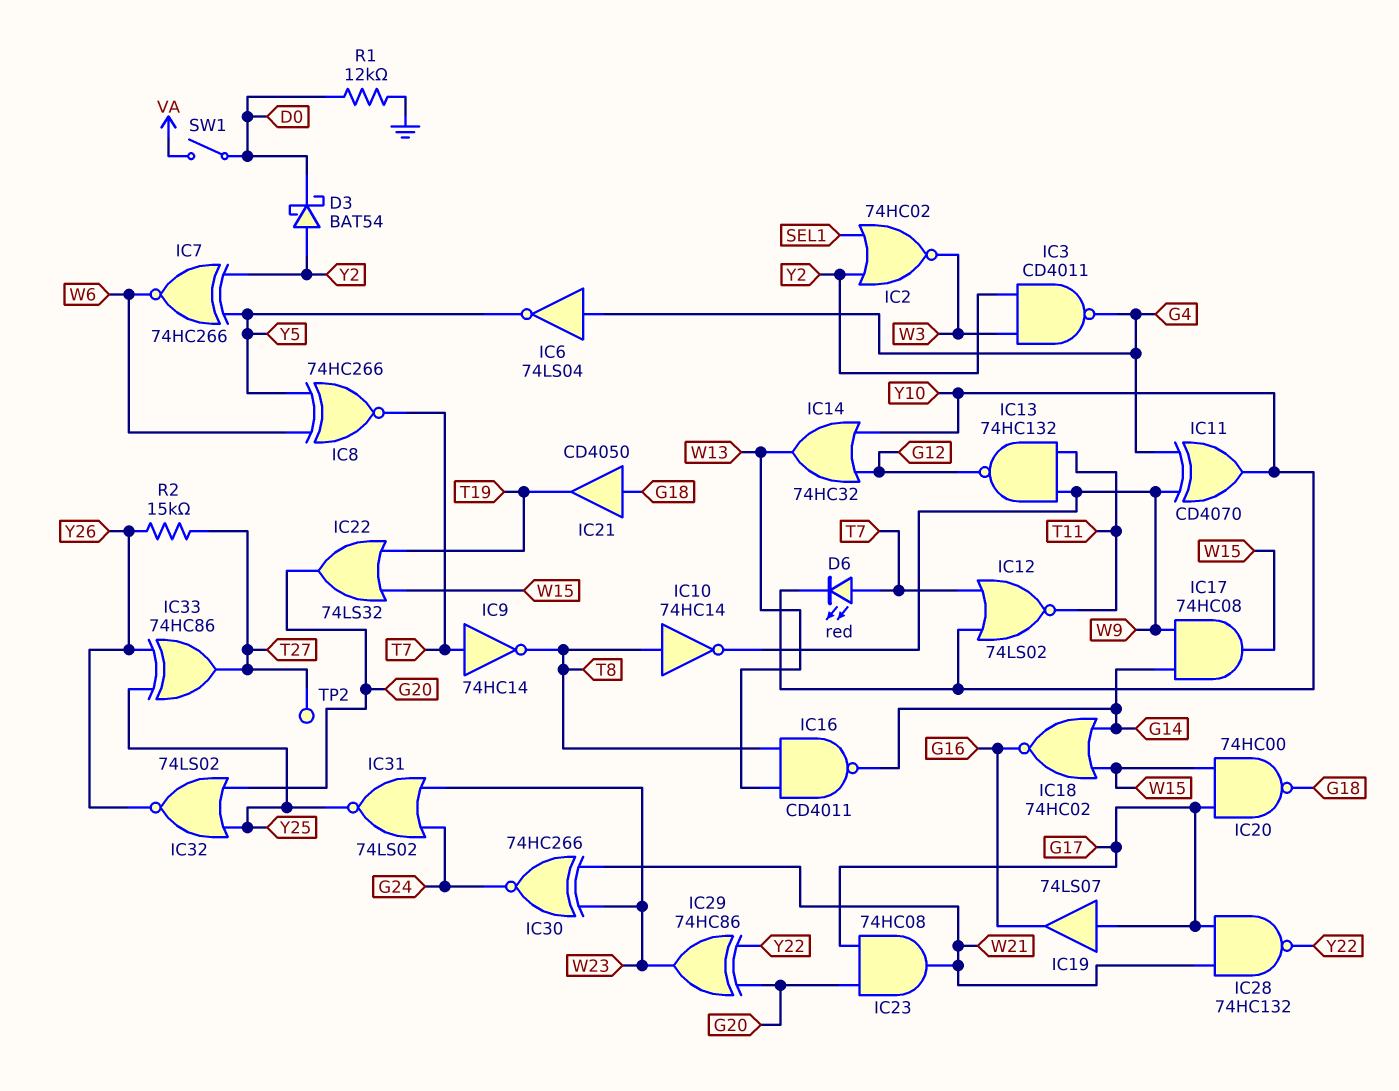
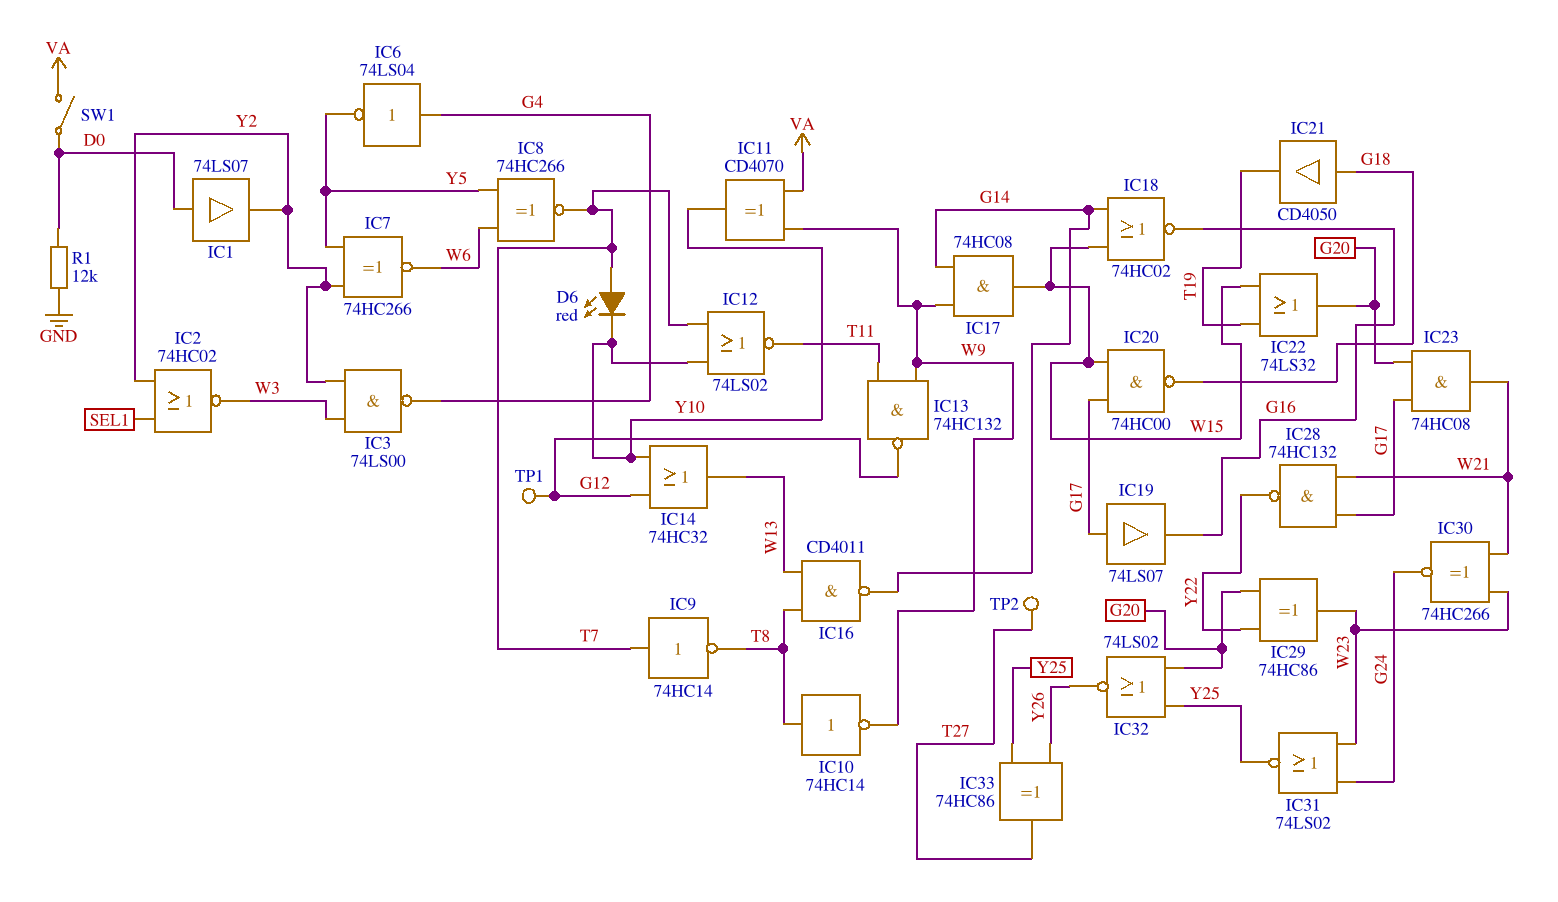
D3: schottky BAT54 (A Y2, K D0) -> none
IC1: none -> buffer 74LS07 (in D0, out Y2)
IC3: NAND CD4011 (in W3, in Y2, out G4) -> NAND 74LS00 (in W3, in Y2, out G4)
IC11: XOR CD4070 (in G4, in W9, out Y10) -> XOR CD4070 (in VA, in W9, out Y10)
R2: 15k (T27, Y26) -> none
TP1: none -> test point (G12)

